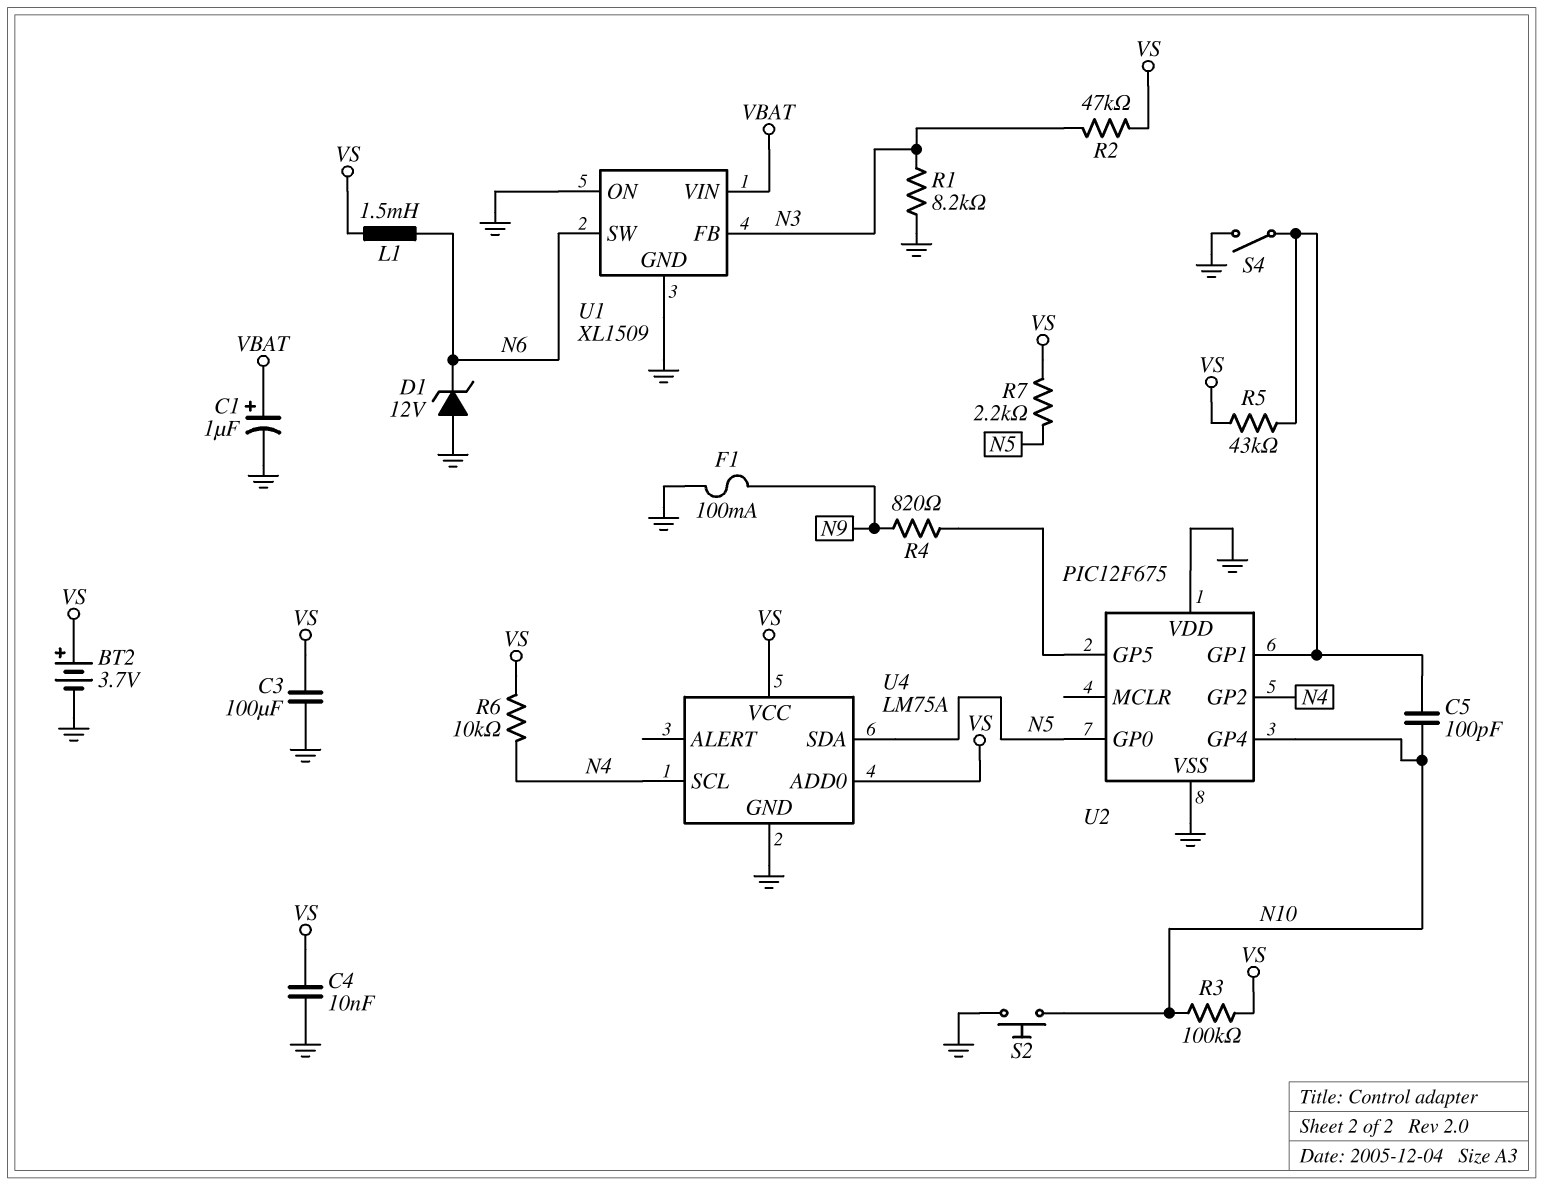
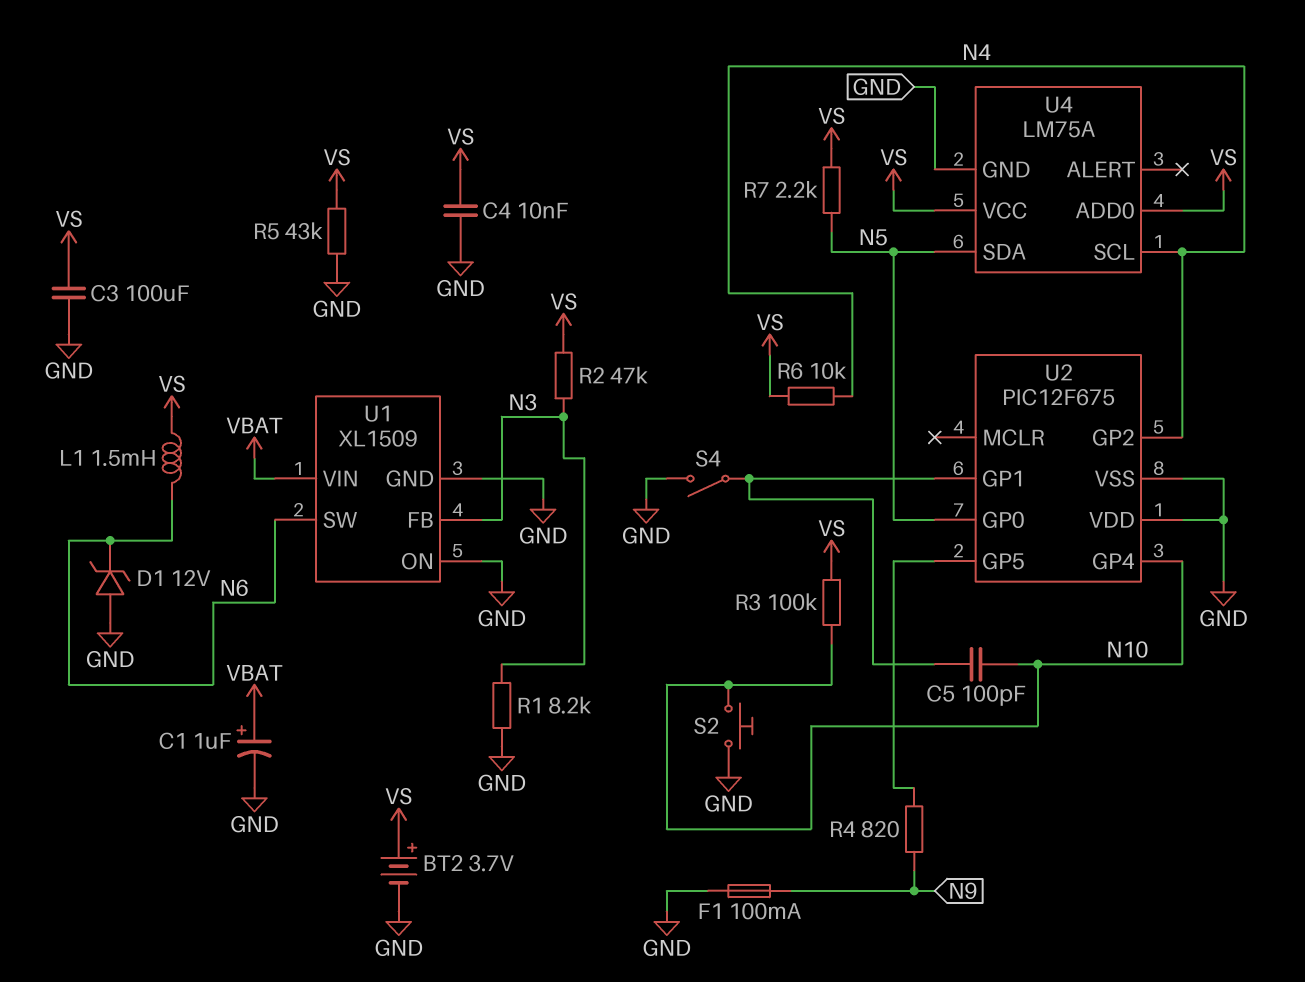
R5: 43k (U2/GP1, VS) -> 43k (GND, VS)

